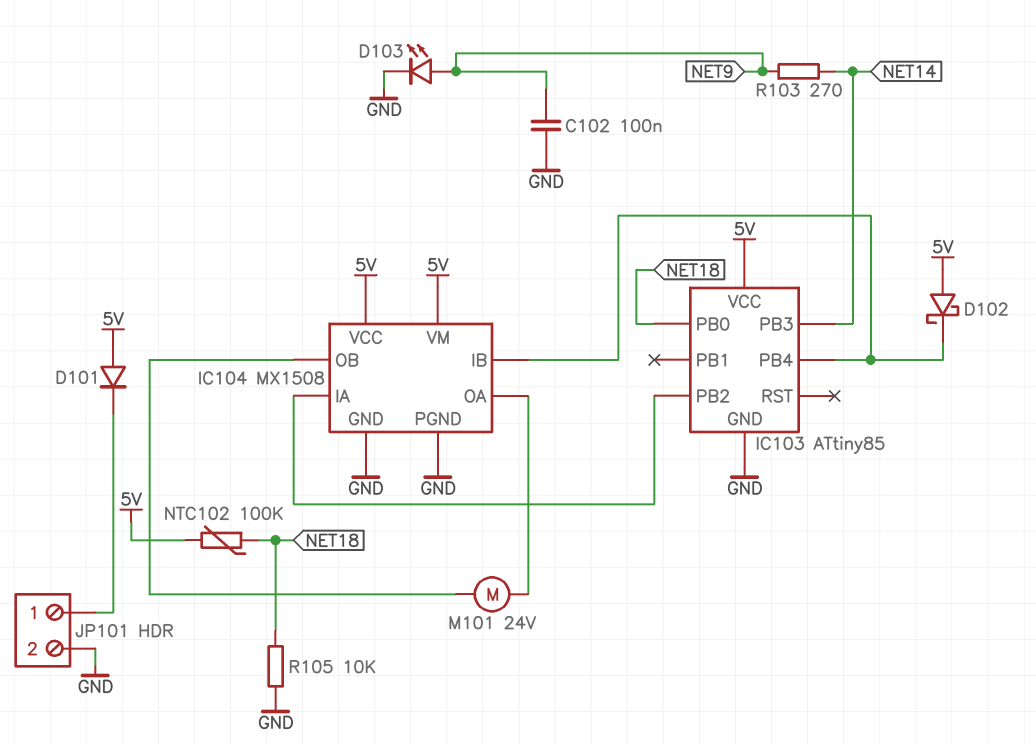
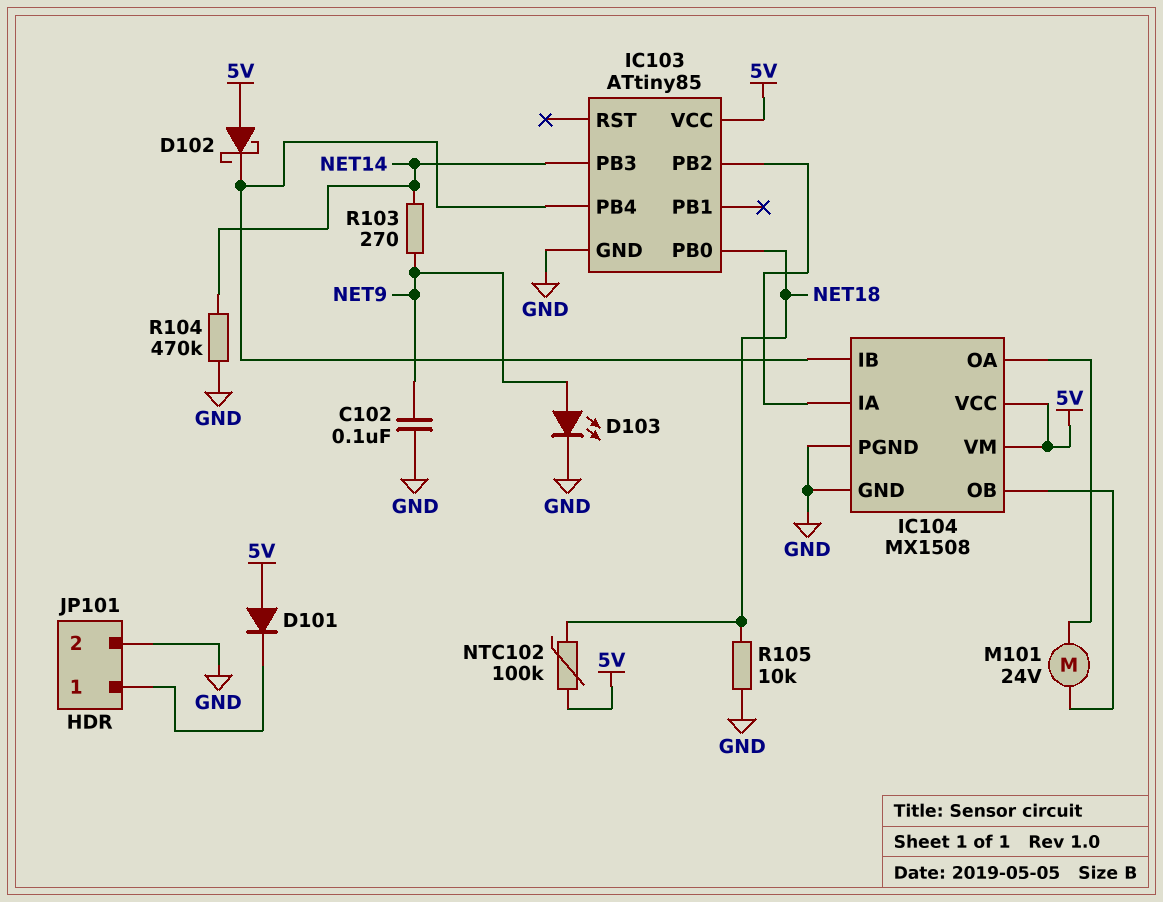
R104: none -> 470k (GND, NET14)

